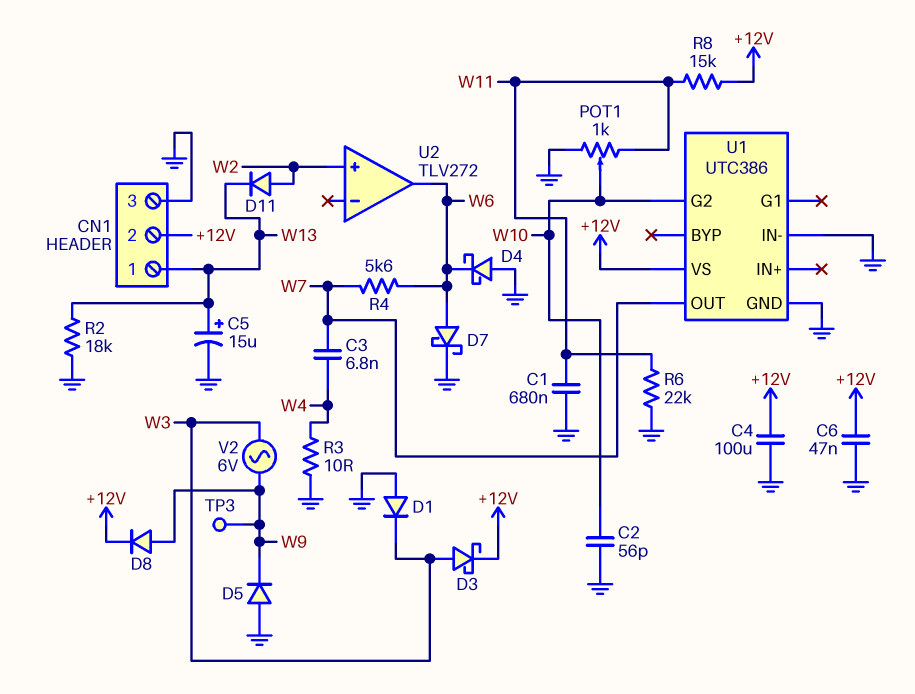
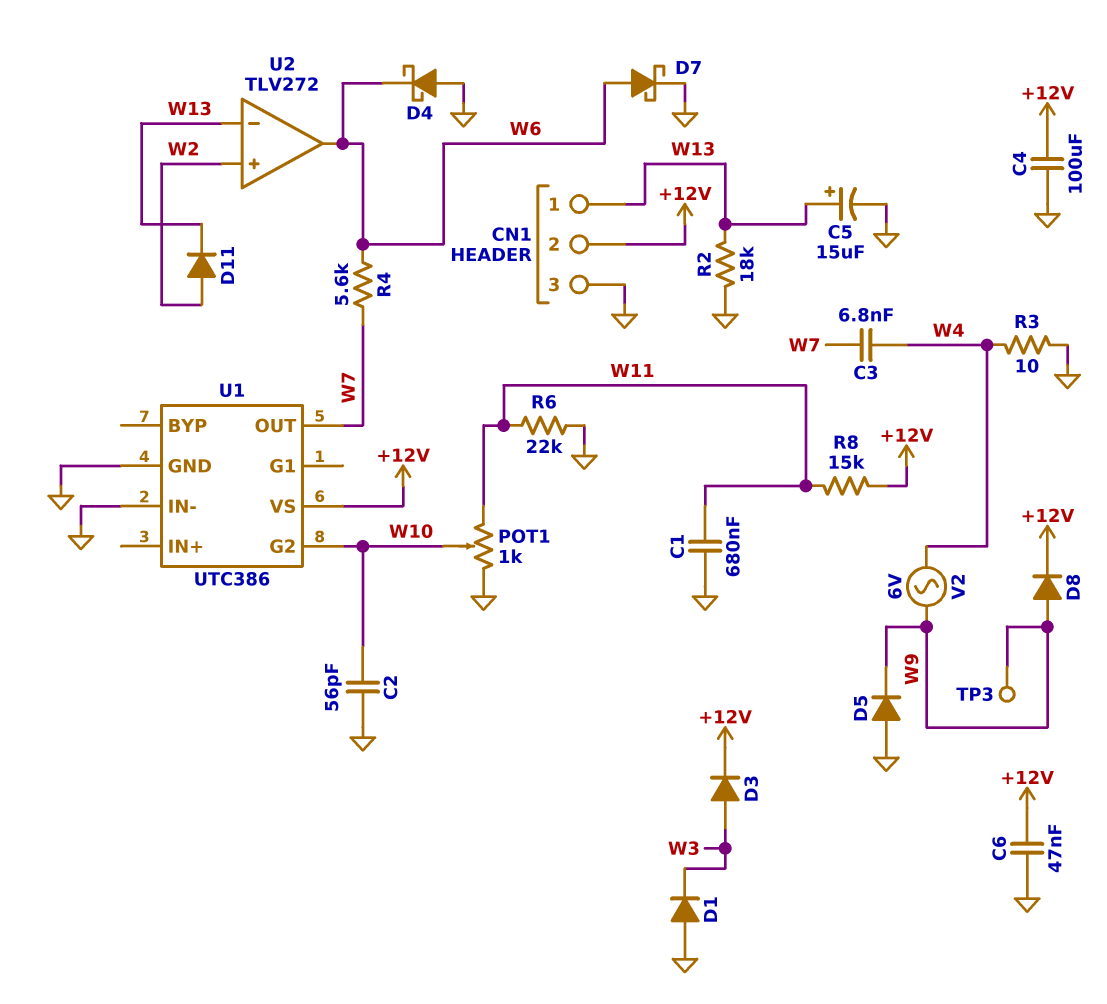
D3: schottky (A W3, K +12V) -> diode (A W3, K +12V)
U2 pin in-: none -> W13
V2: AC 6V (W3, W9) -> AC 6V (W4, W9)

